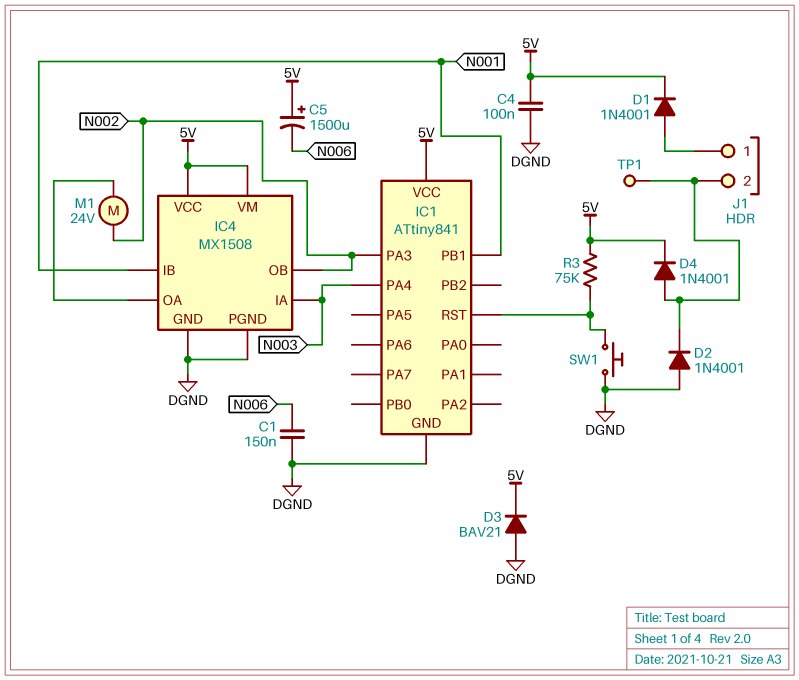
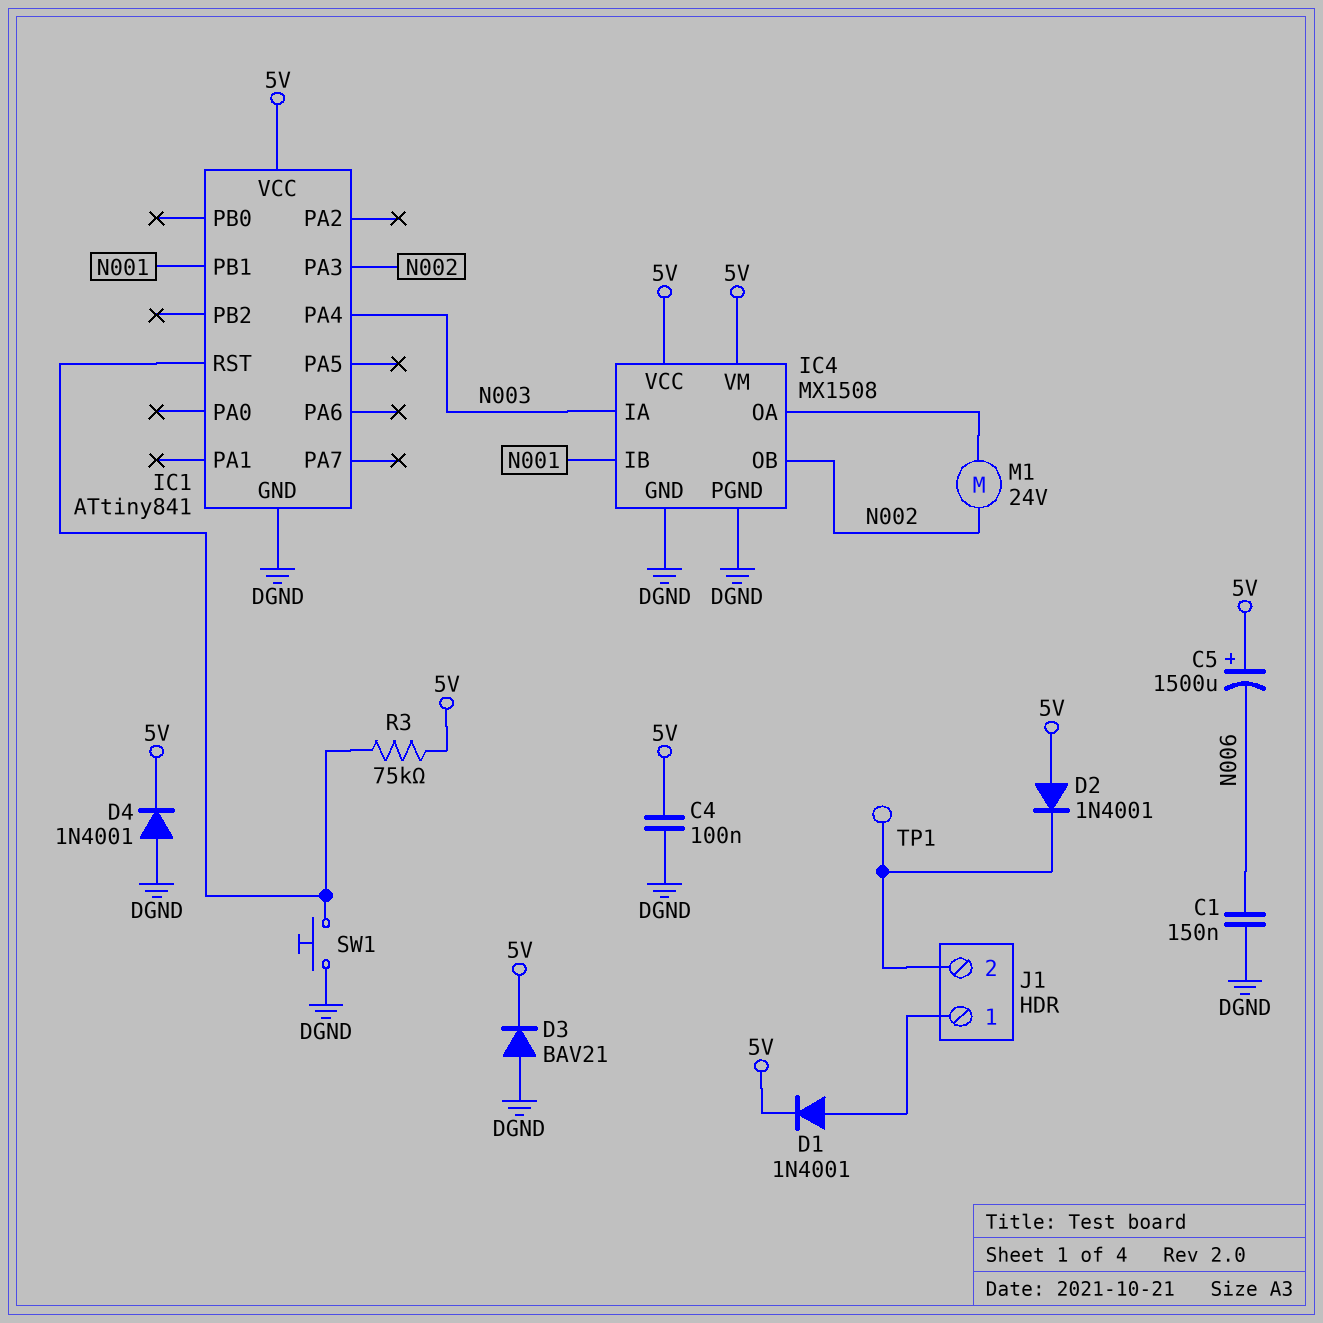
D2: diode 1N4001 (A DGND, K J1/2) -> diode 1N4001 (A 5V, K J1/2)
D4: diode 1N4001 (A J1/2, K 5V) -> diode 1N4001 (A DGND, K 5V)

